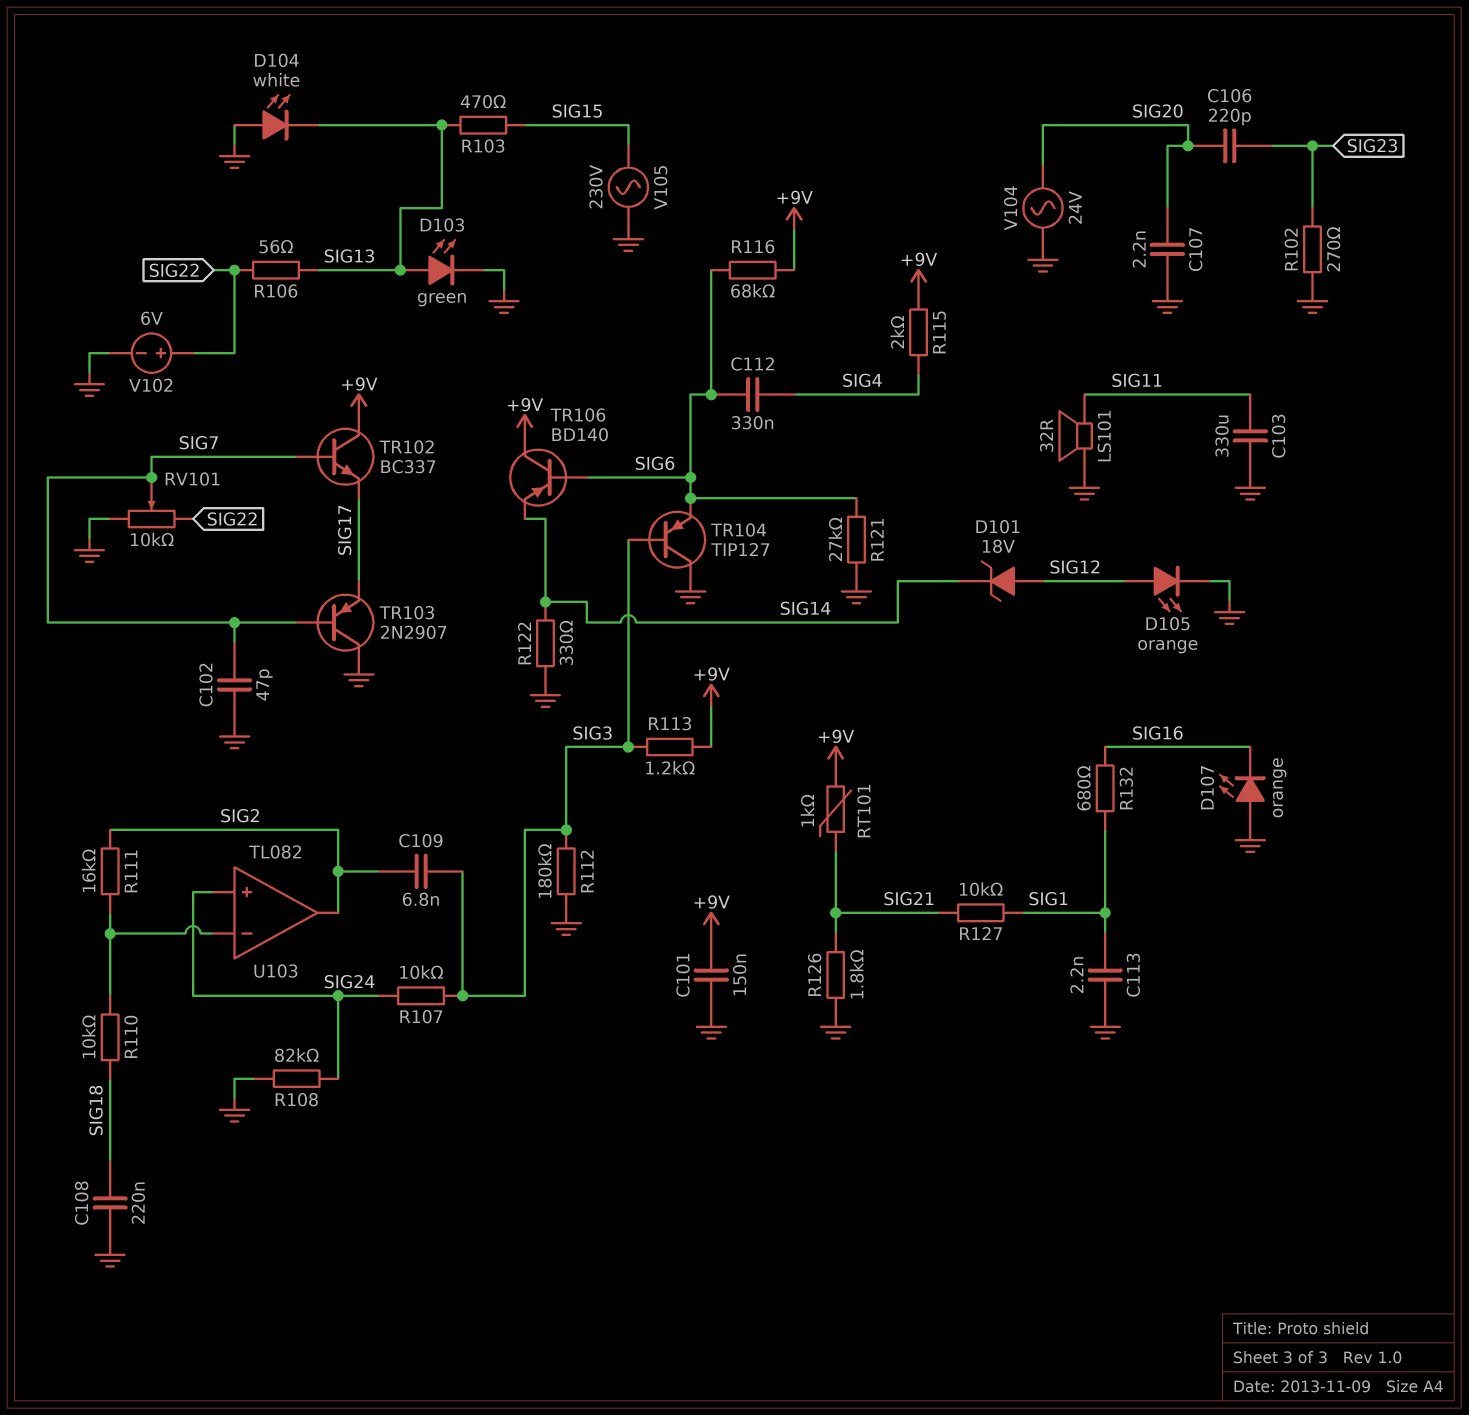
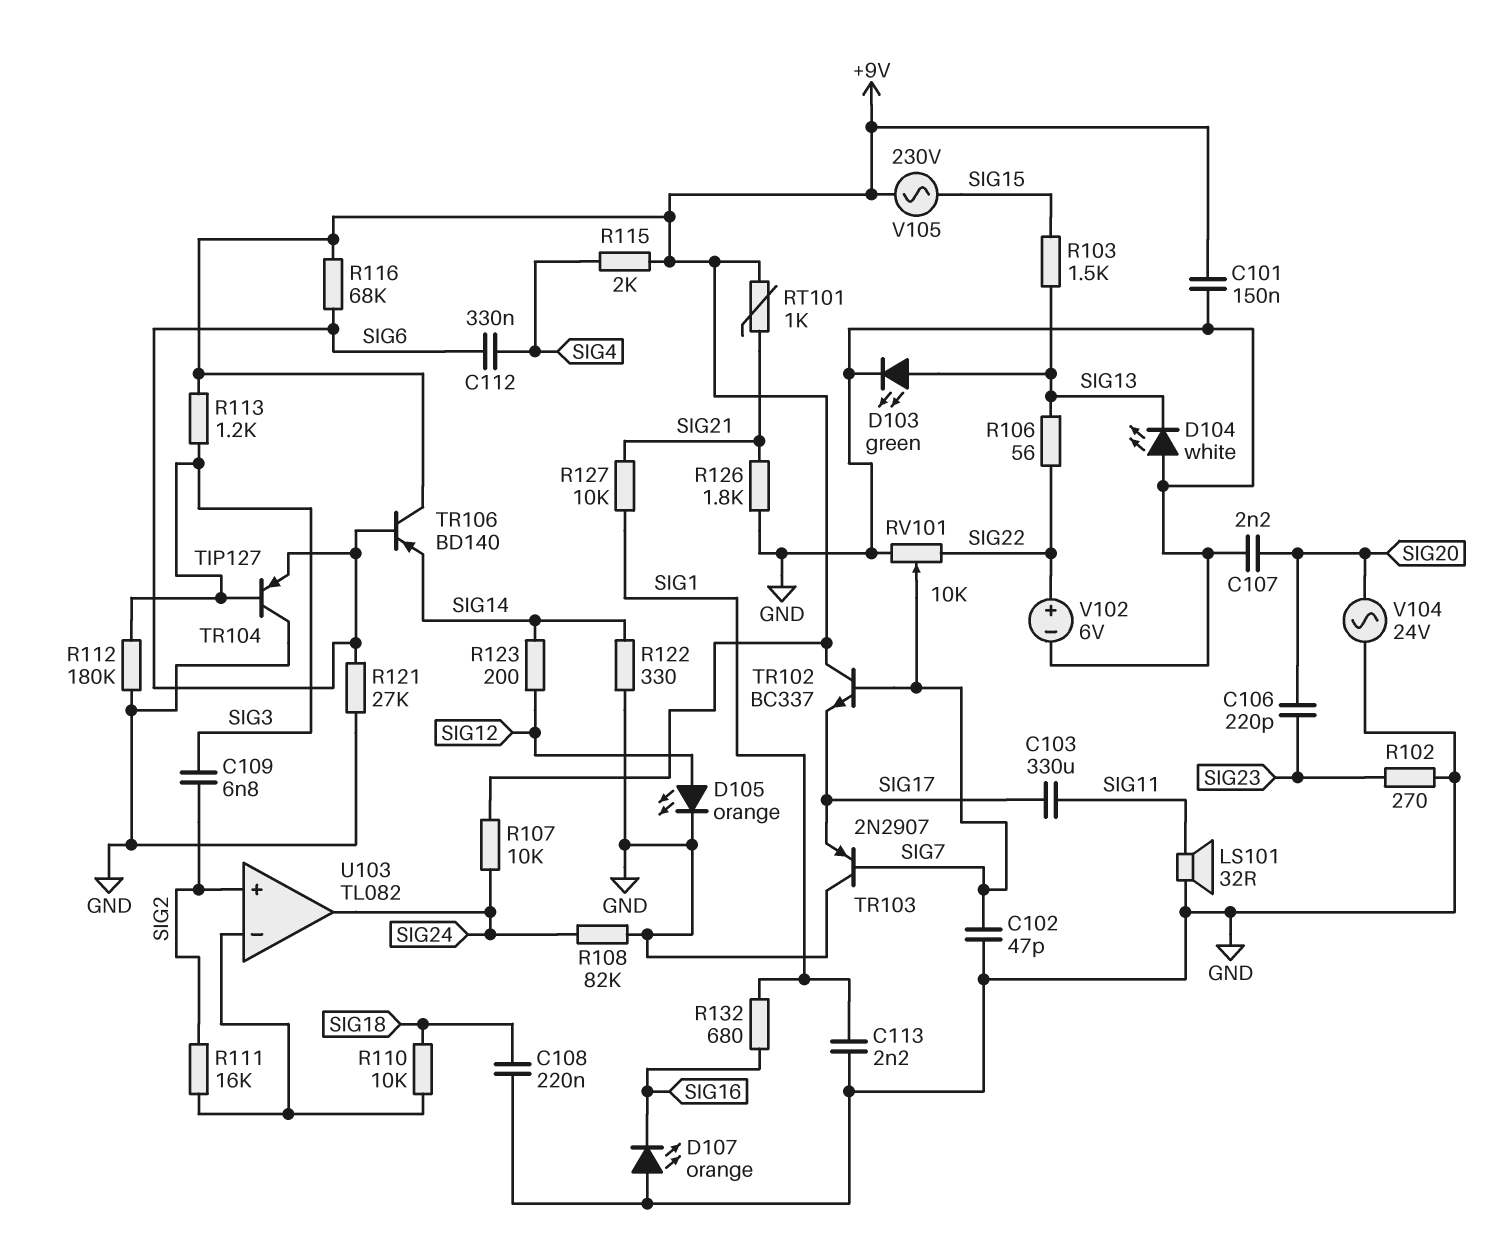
C103: 330uF (GND, SIG11) -> 330uF (SIG11, SIG17)
D101: zener 18V (A SIG12, K SIG14) -> none
R103: 470 (SIG13, SIG15) -> 1.5k (SIG13, SIG15)
R107: 10k (SIG3, SIG24) -> 10k (+9V, SIG24)
R123: none -> 200 (SIG12, SIG14)
U103 pin in+: SIG24 -> SIG2
U103 pin out: SIG2 -> SIG24
V105: AC 230V (GND, SIG15) -> AC 230V (+9V, SIG15)

